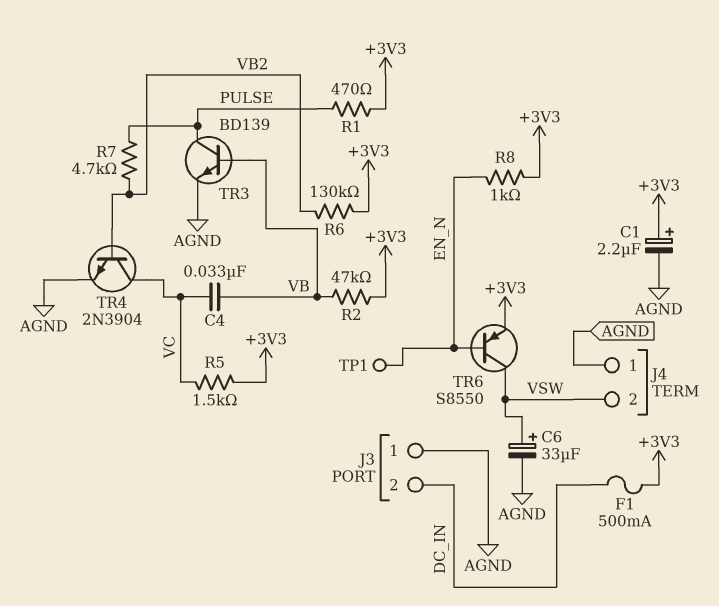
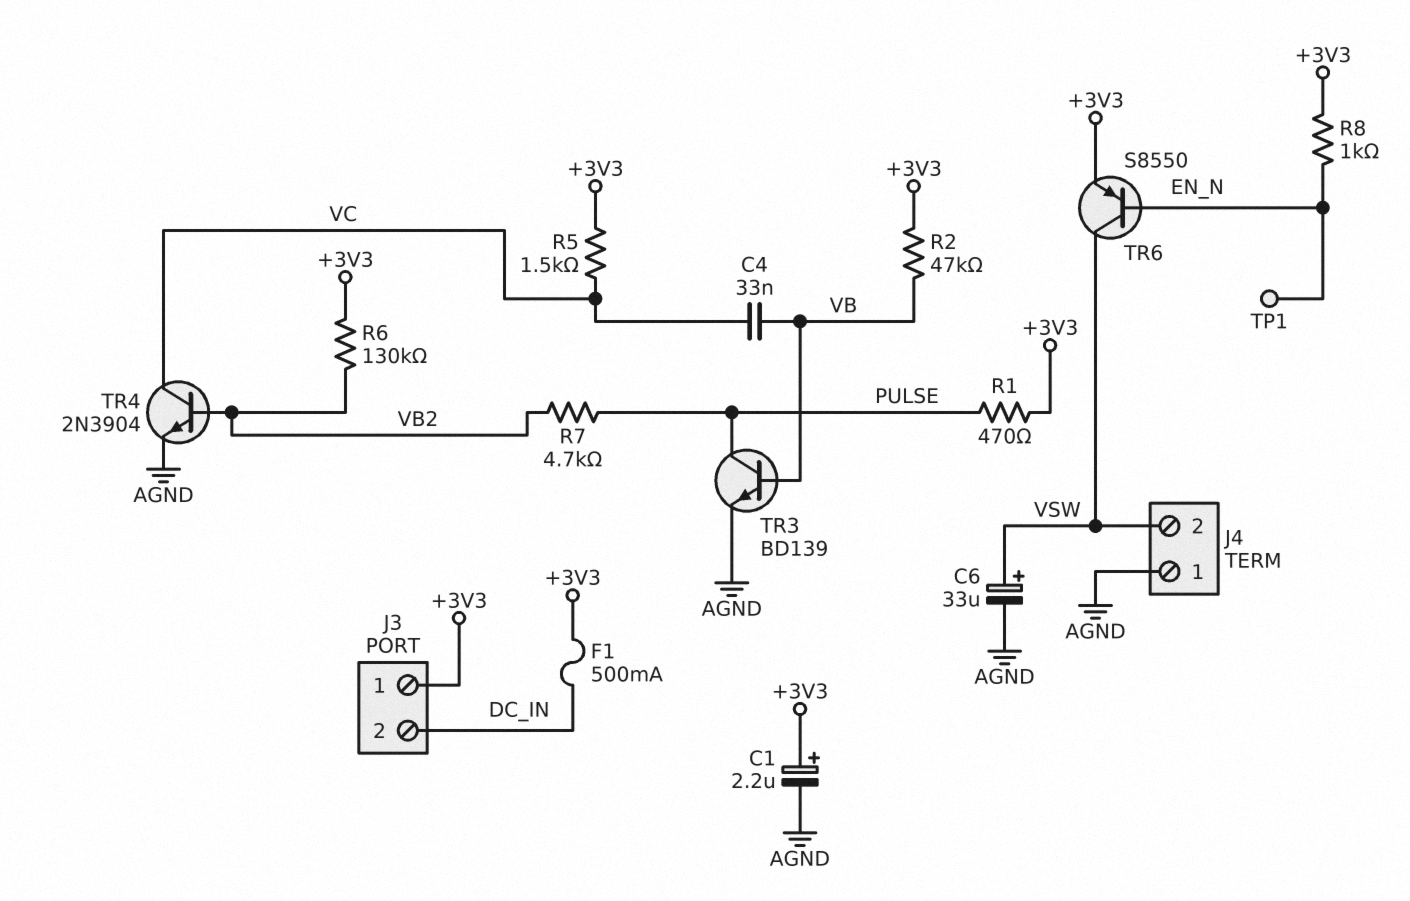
J3 pin 1: AGND -> +3V3

